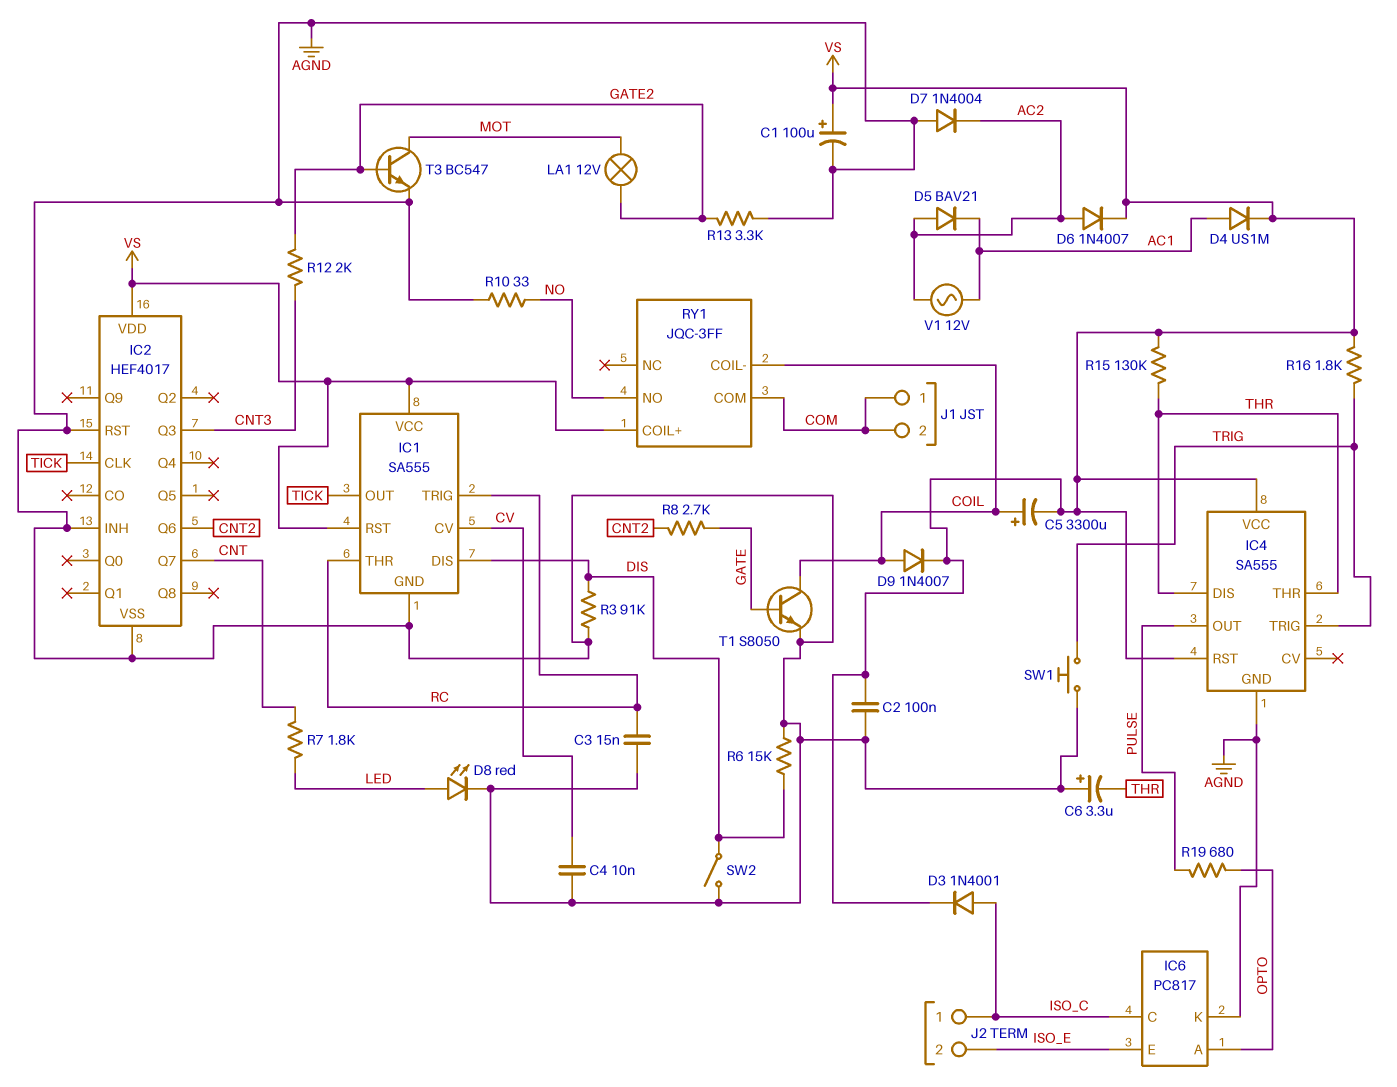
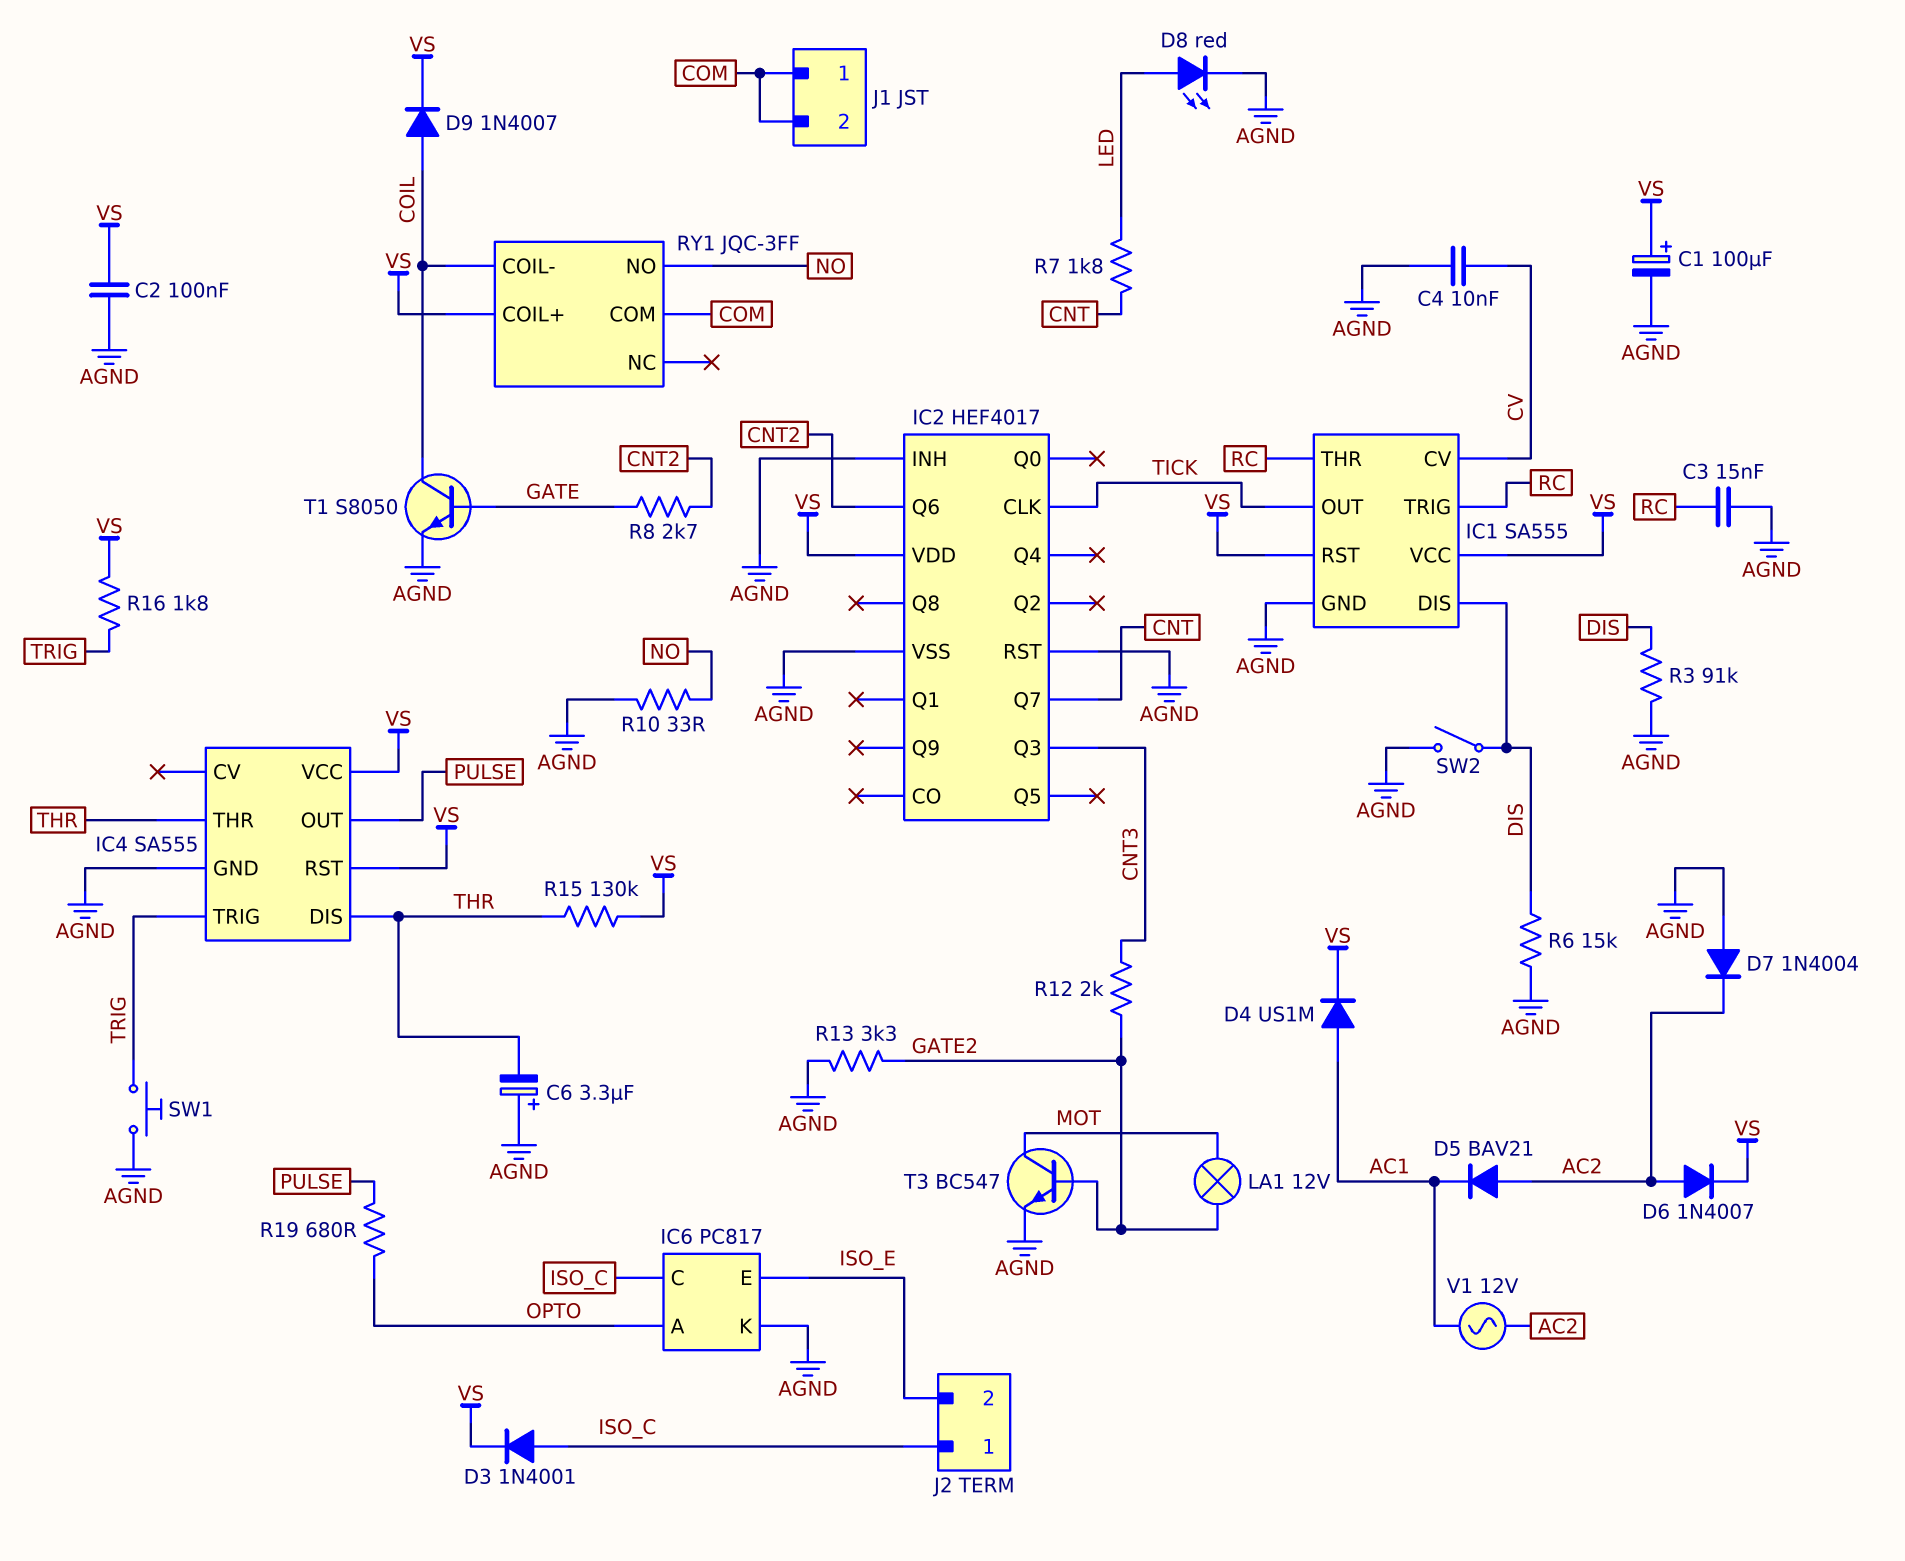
C5: 3300uF (plus COIL, minus VS) -> none

